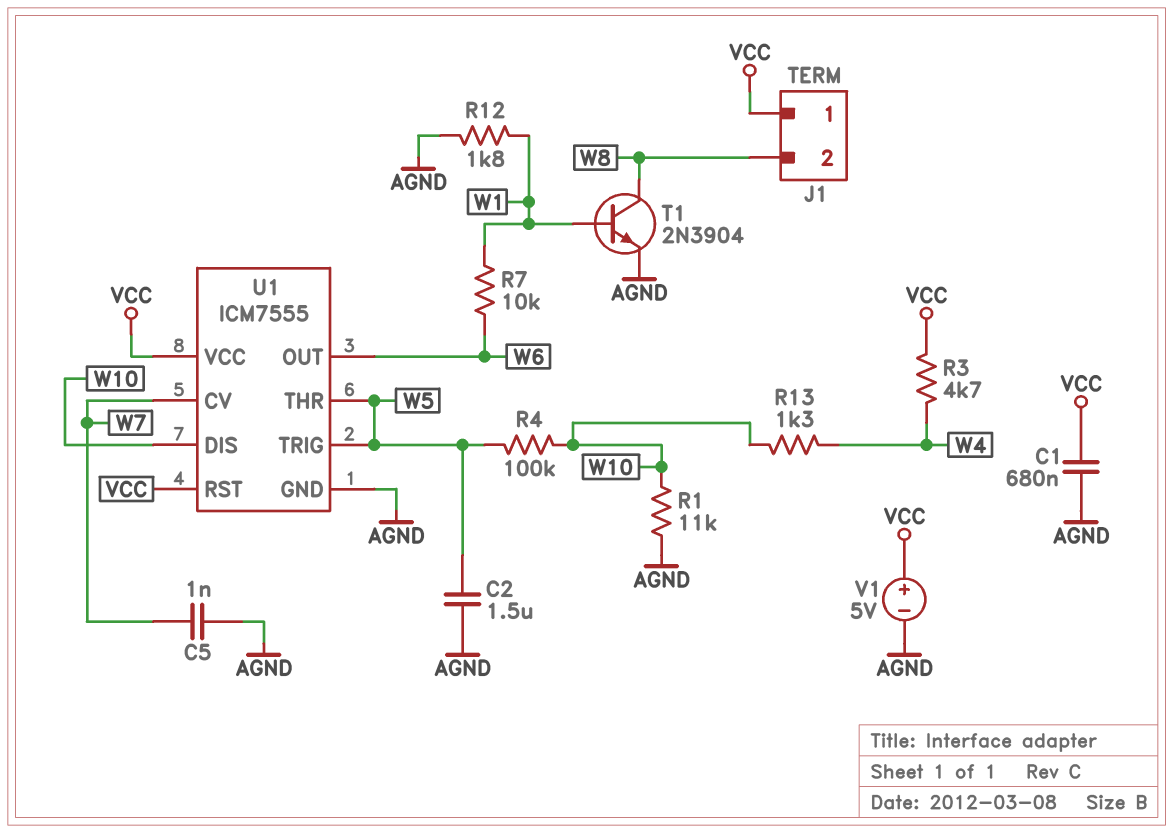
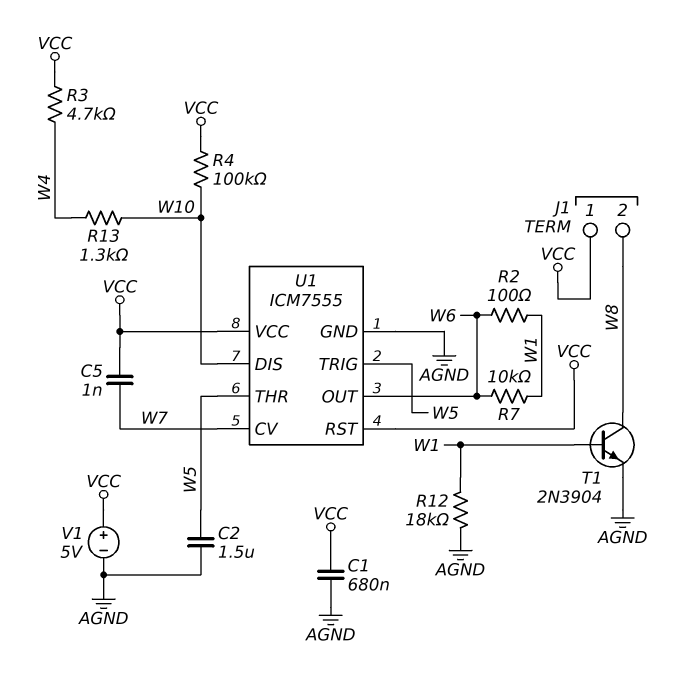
C5: 1nF (AGND, W7) -> 1nF (VCC, W7)
R1: 11k (AGND, W10) -> none
R2: none -> 100 (W1, W6)
R4: 100k (W5, W10) -> 100k (VCC, W10)
R12: 1.8k (AGND, W1) -> 18k (AGND, W1)

